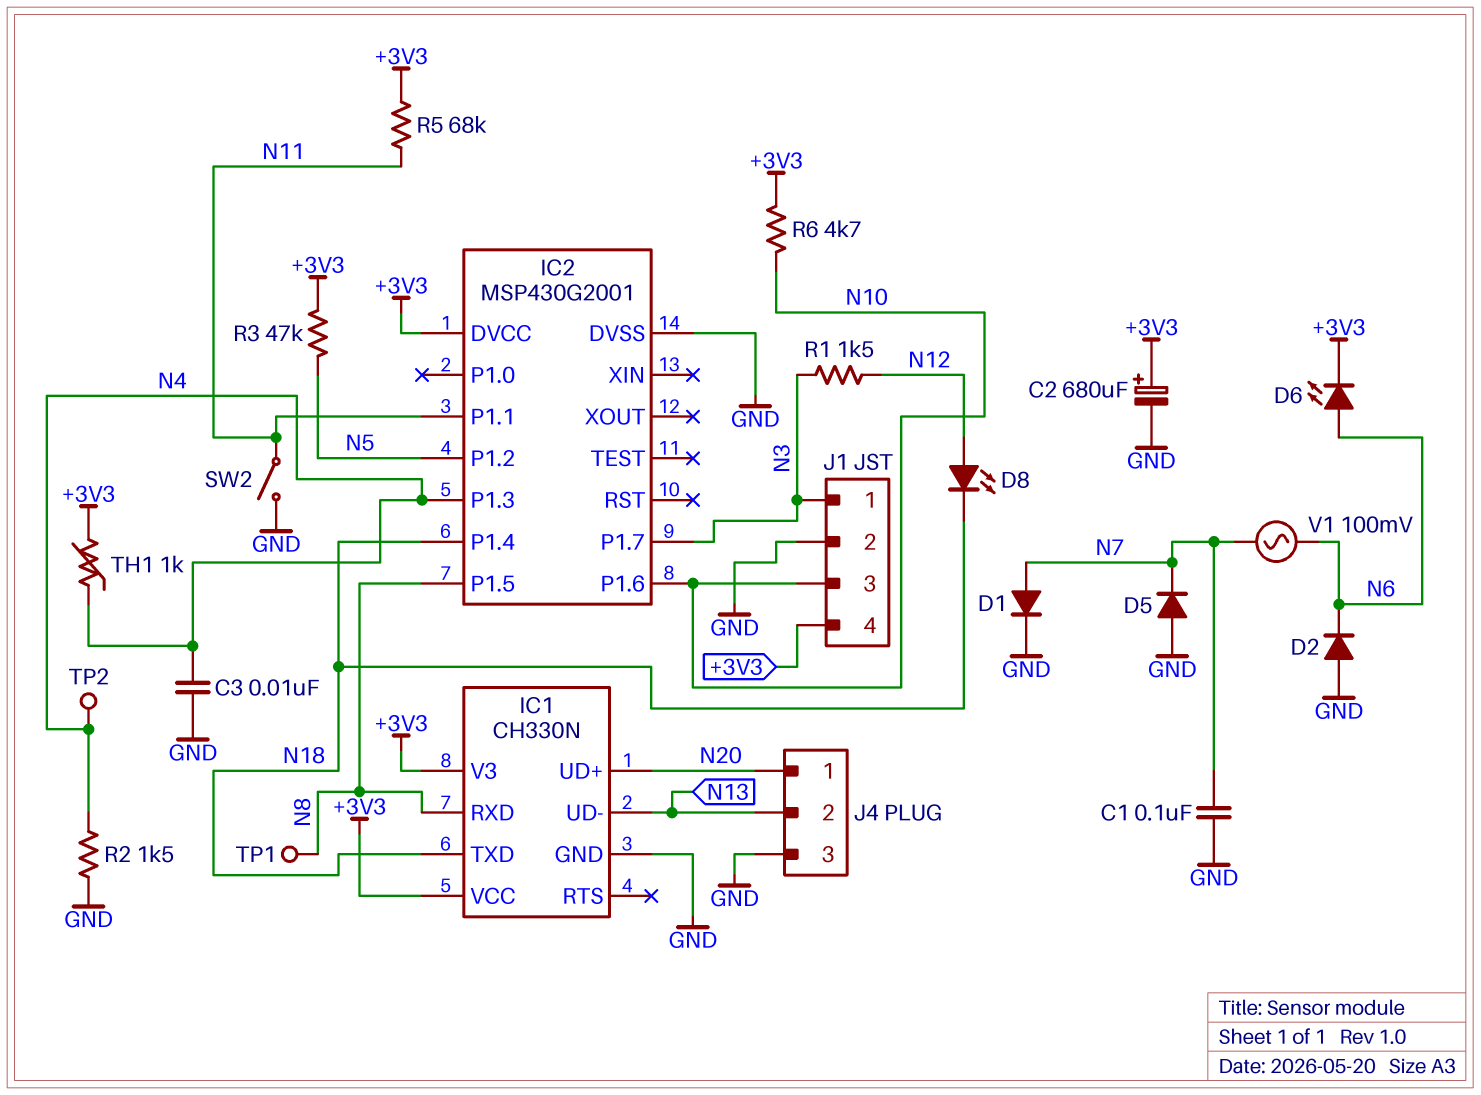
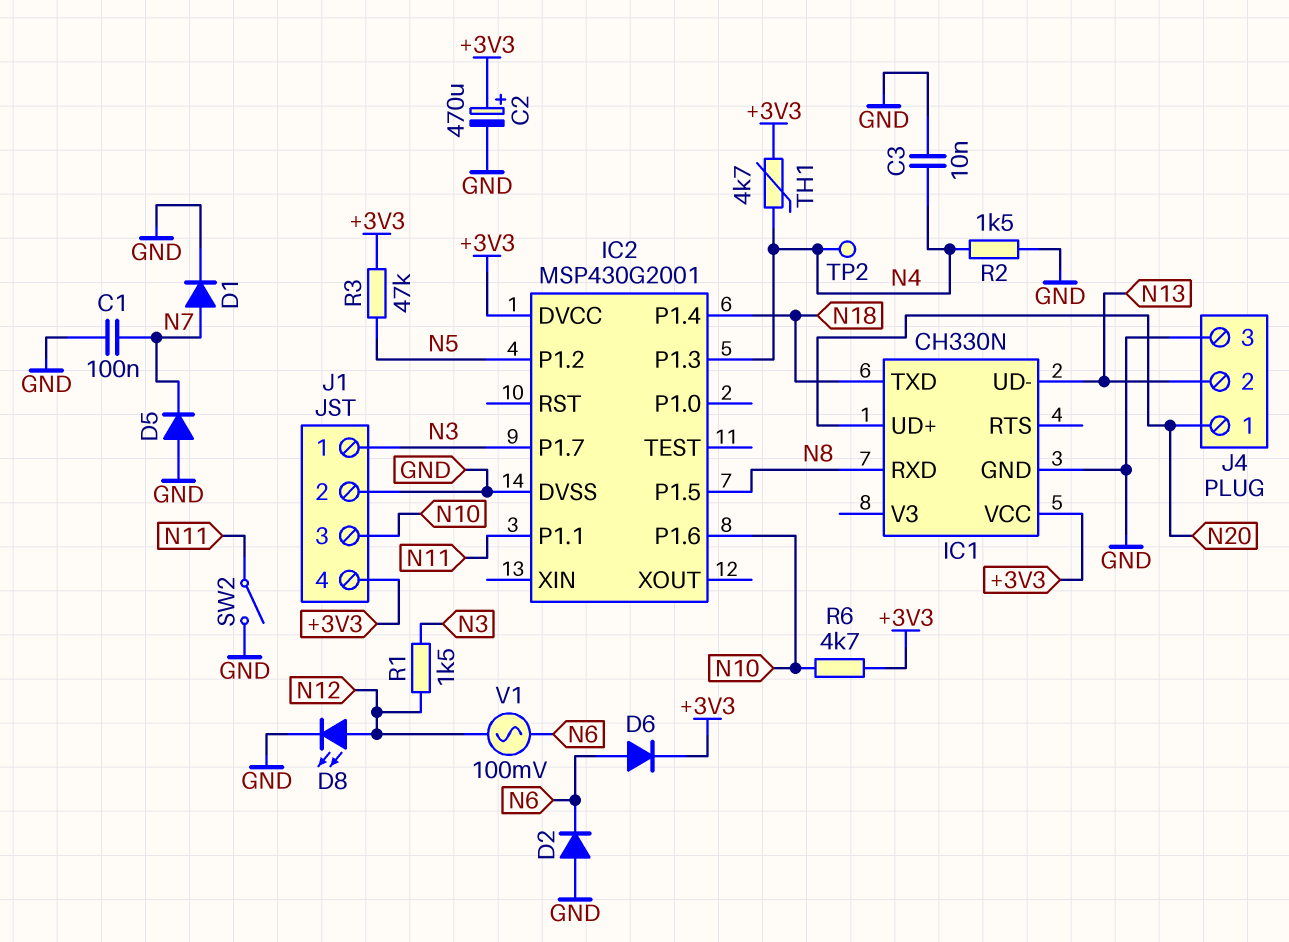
C2: 680uF (plus +3V3, minus GND) -> 470uF (plus +3V3, minus GND)
D6: LED (A N6, K +3V3) -> diode (A N6, K +3V3)
D8: LED (A N12, K N18) -> LED (A N12, K GND)
IC1 pin V3: +3V3 -> none
R5: 68k (+3V3, N11) -> none
TH1: 1k (+3V3, N4) -> 4.7k (+3V3, N4)
TP1: test point (N8) -> none
V1: AC 100mV (N6, N7) -> AC 100mV (N6, N12)

